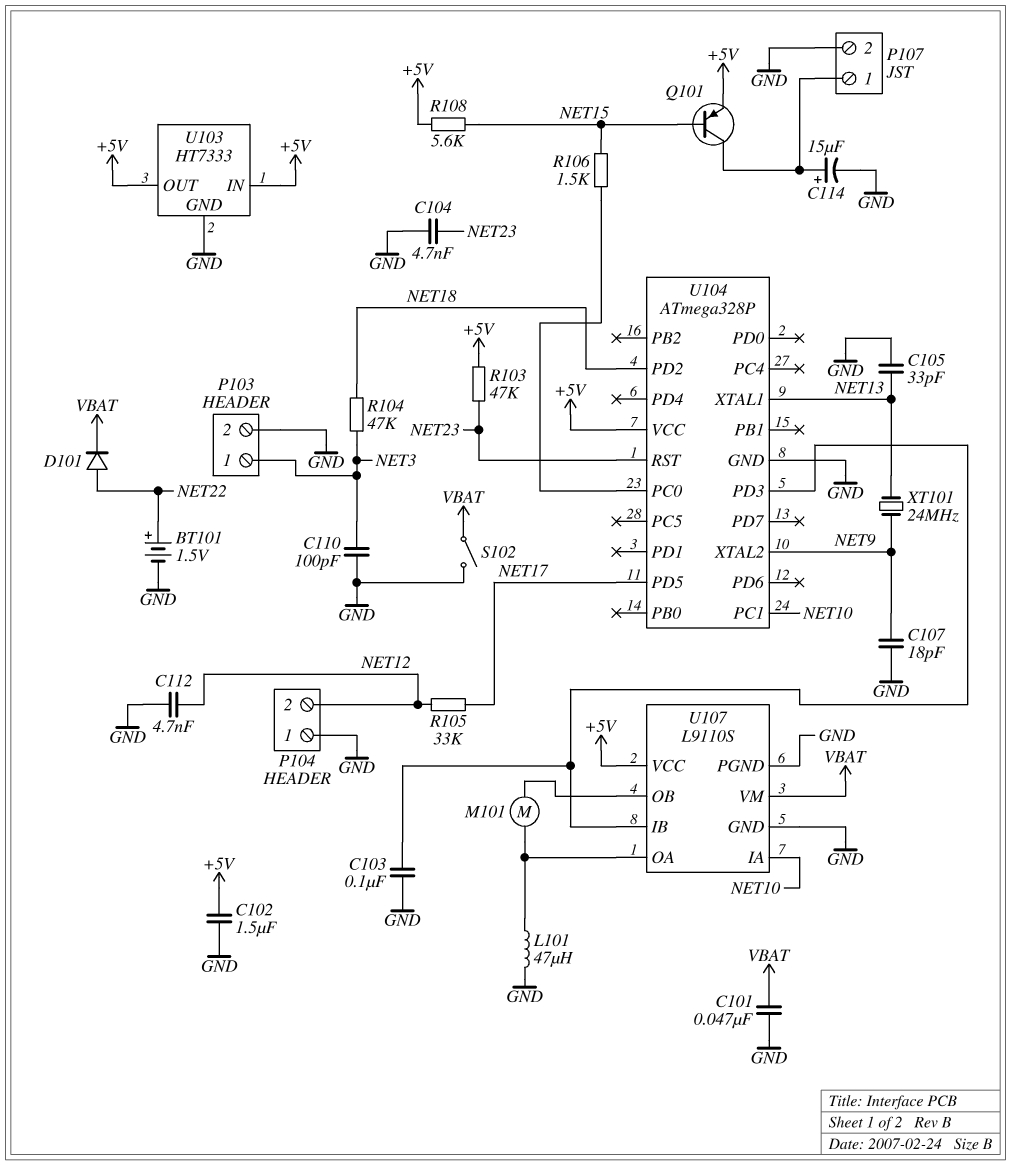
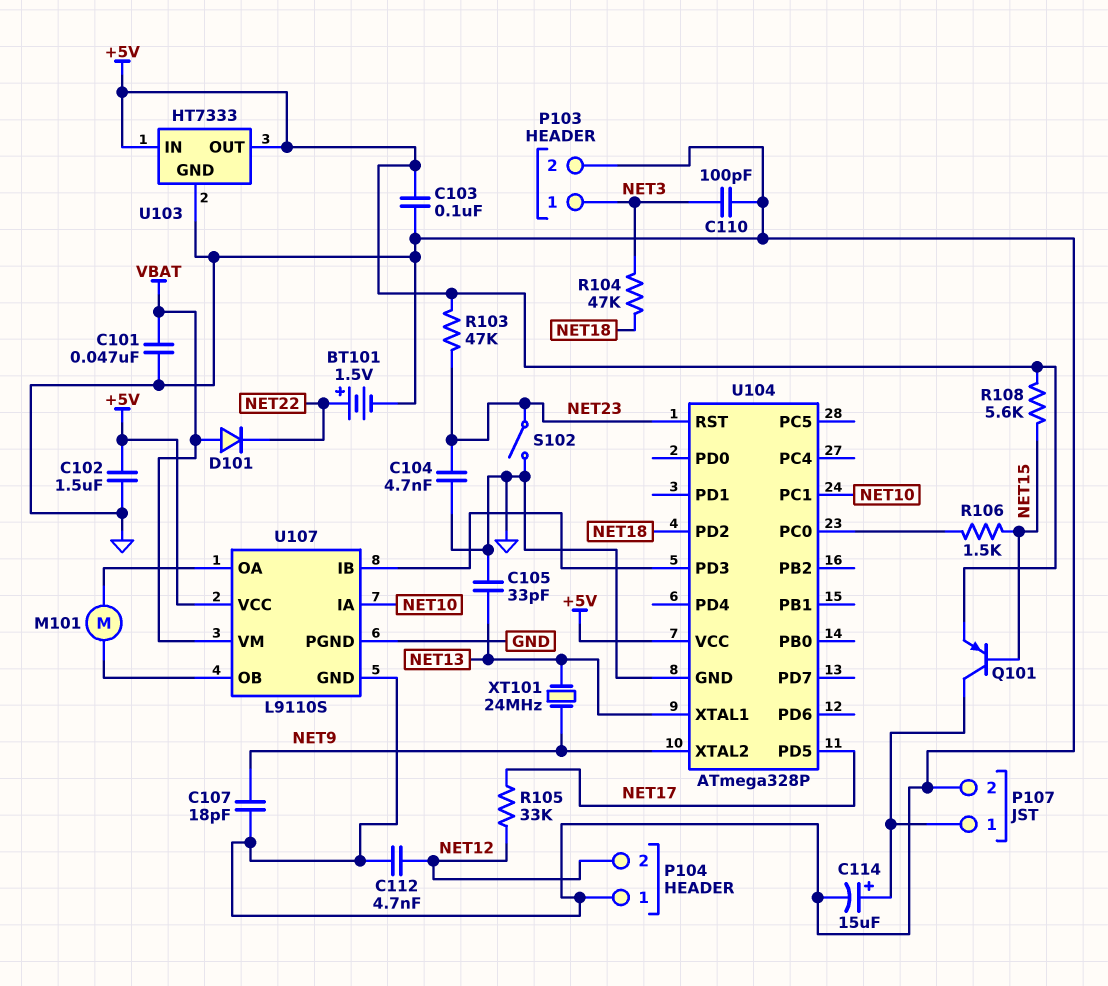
C103: 100nF (GND, U104/PD3) -> 100nF (+5V, GND)
D101: diode (A NET22, K VBAT) -> diode (A VBAT, K NET22)
L101: 47uH (GND, U107/OA) -> none
S102: switch (GND, VBAT) -> switch (GND, NET23)

